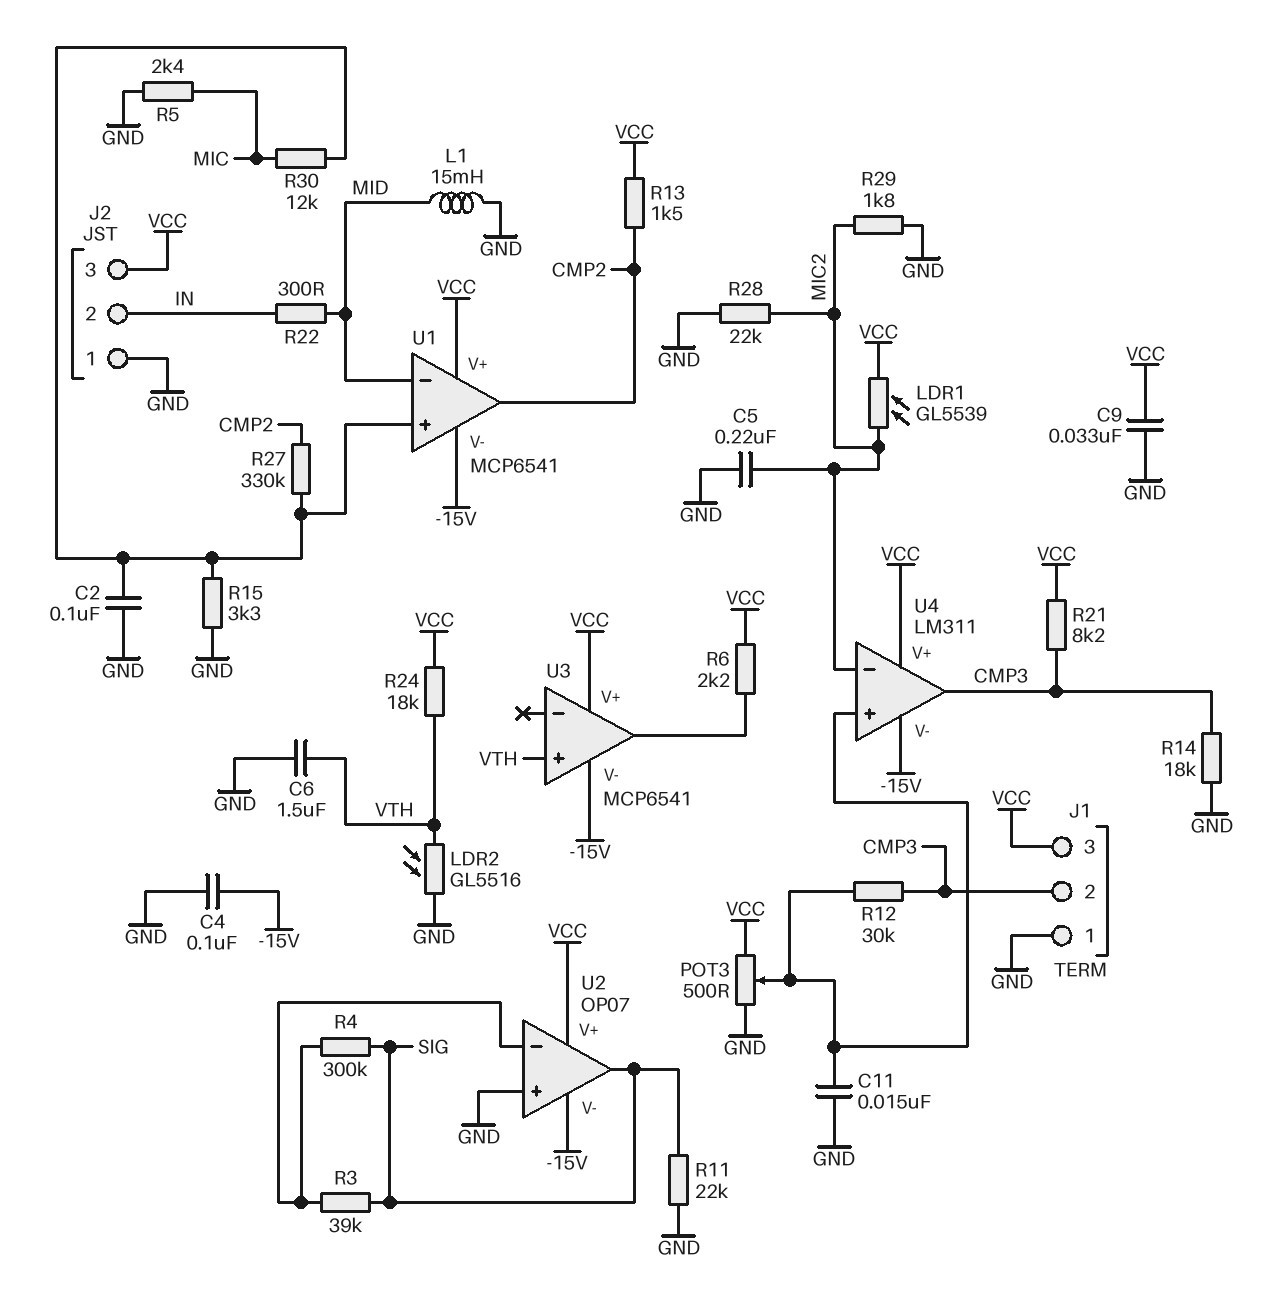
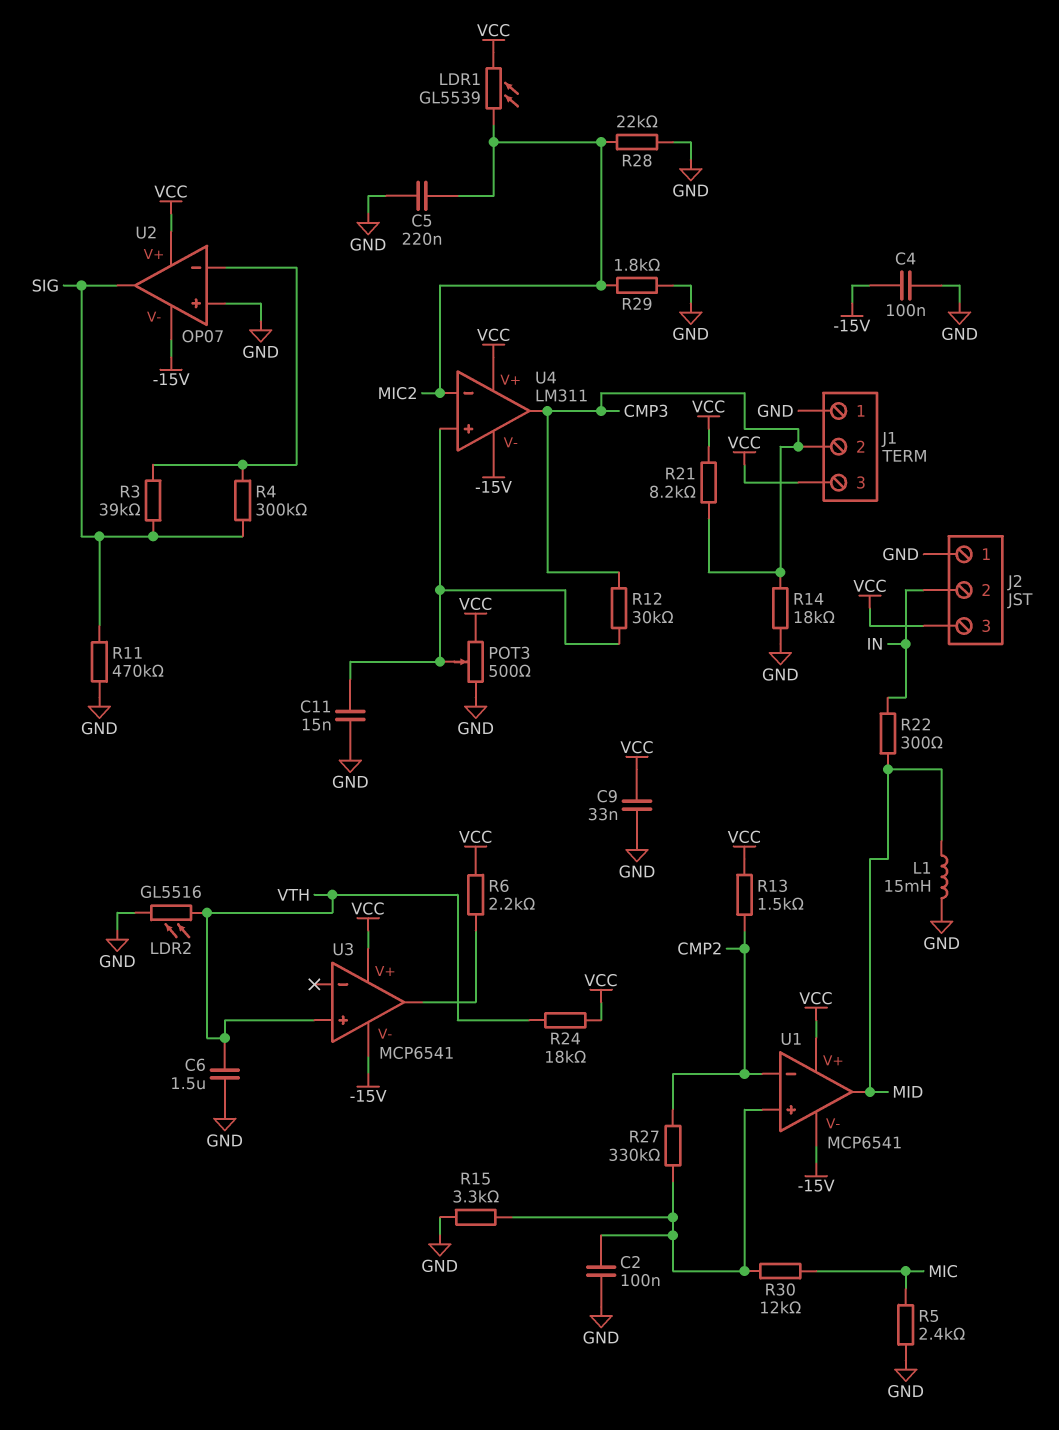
R11: 22k (GND, SIG) -> 470k (GND, SIG)
U1 pin in-: MID -> CMP2
U1 pin out: CMP2 -> MID

